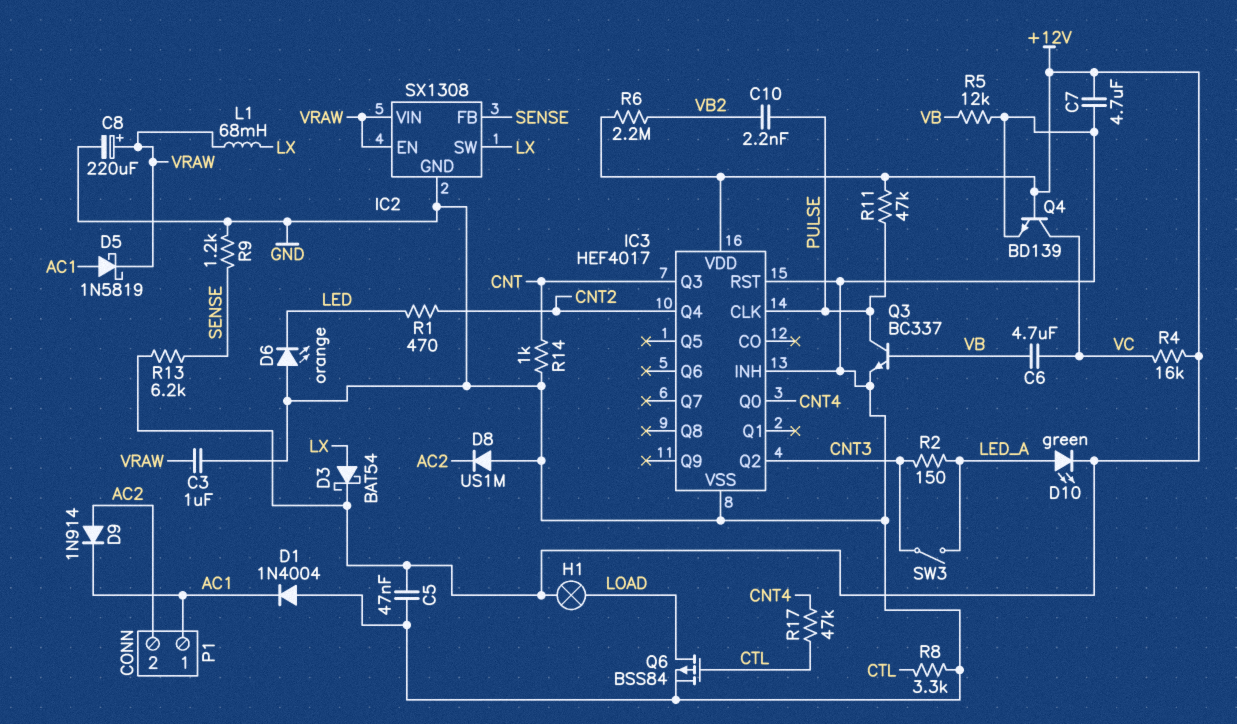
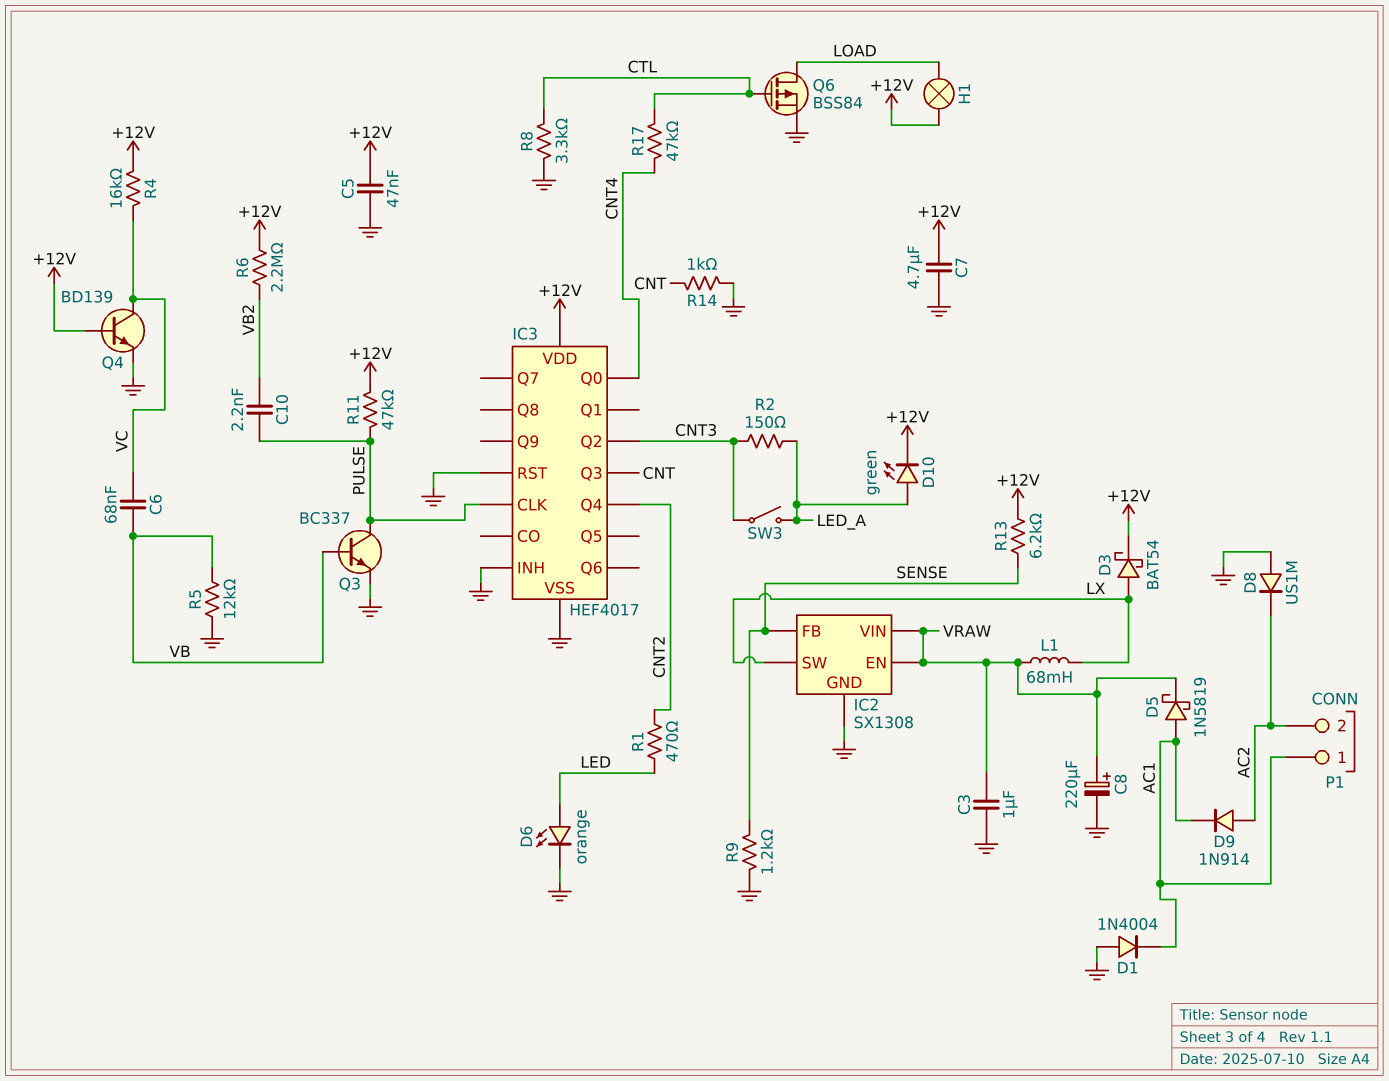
C6: 4.7uF (VB, VC) -> 68nF (VB, VC)
D6: LED orange (A GND, K LED) -> LED orange (A LED, K GND)

